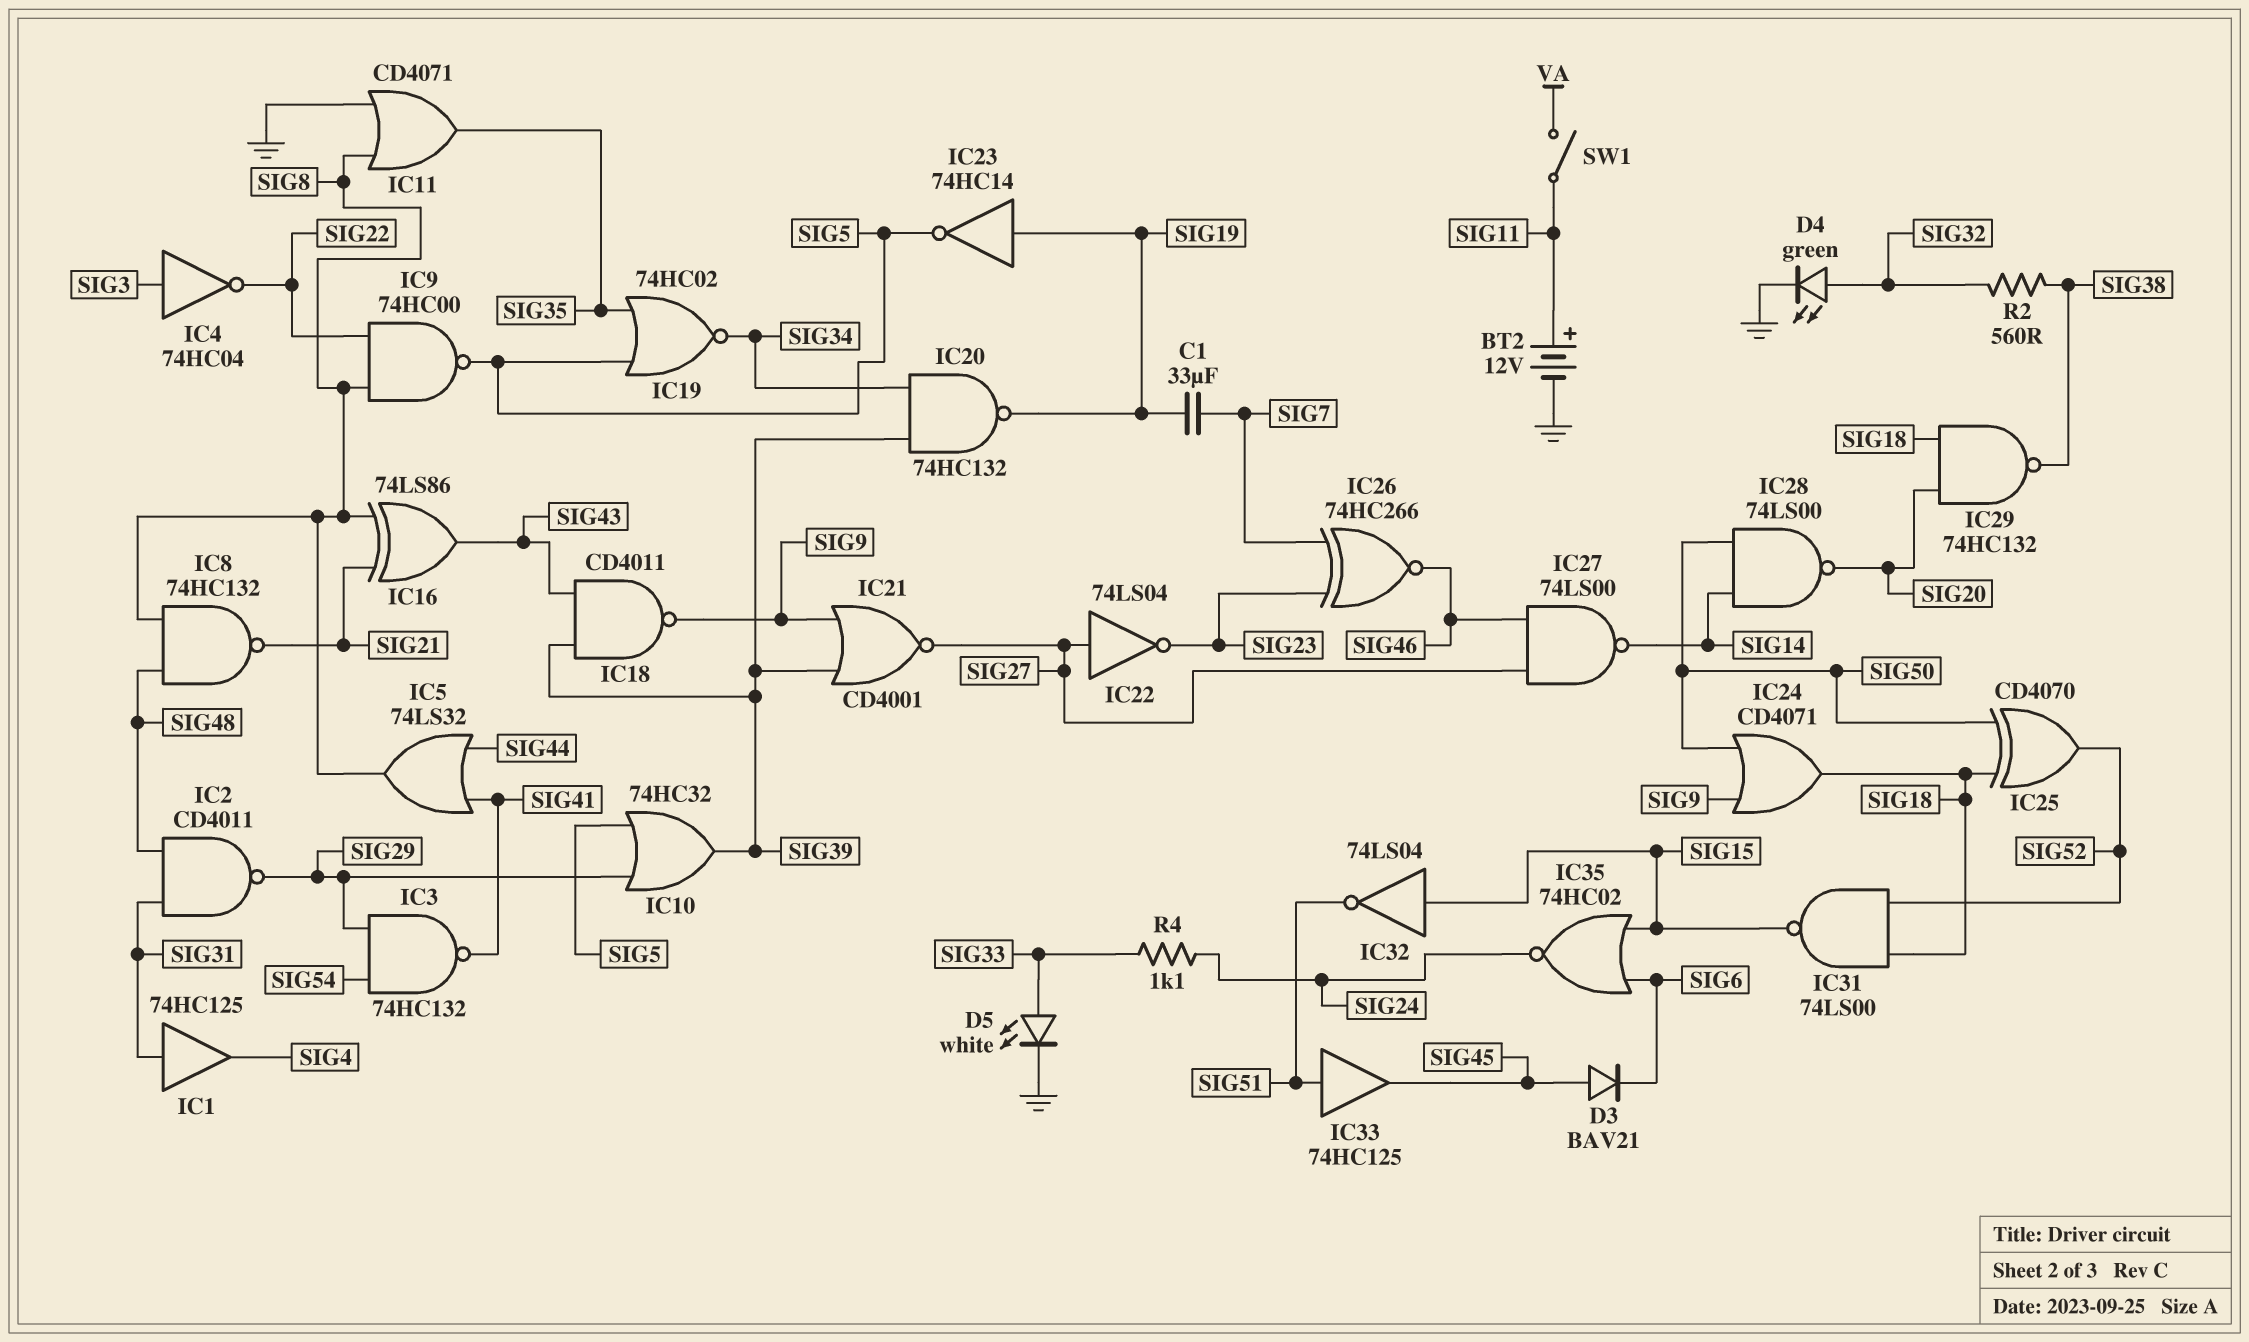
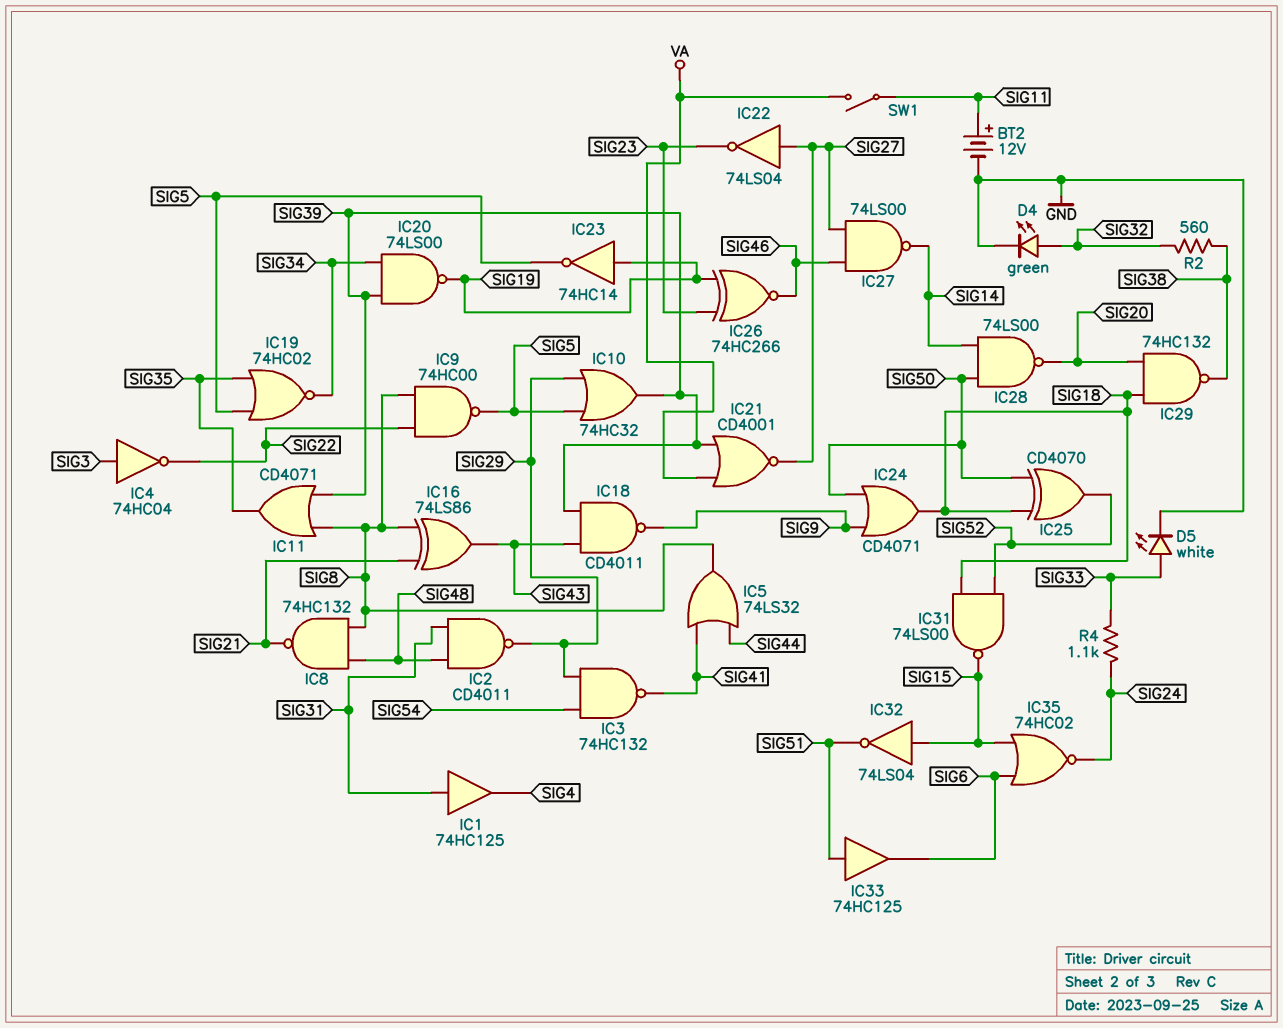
C1: 33uF (SIG7, SIG19) -> none
D3: diode BAV21 (A SIG45, K SIG6) -> none
IC11: OR CD4071 (in GND, in SIG8, out SIG35) -> OR CD4071 (in SIG8, in SIG39, out SIG35)
IC20: NAND 74HC132 (in SIG34, in SIG39, out SIG19) -> NAND 74LS00 (in SIG34, in SIG39, out SIG19)
IC21: NOR CD4001 (in SIG9, in SIG39, out SIG27) -> NOR CD4001 (in SIG39, in VA, out SIG27)
IC26: XNOR 74HC266 (in SIG7, in SIG23, out SIG46) -> XNOR 74HC266 (in SIG19, in SIG23, out SIG46)
IC33: buffer 74HC125 (in SIG51, out SIG45) -> buffer 74HC125 (in SIG51, out SIG6)

